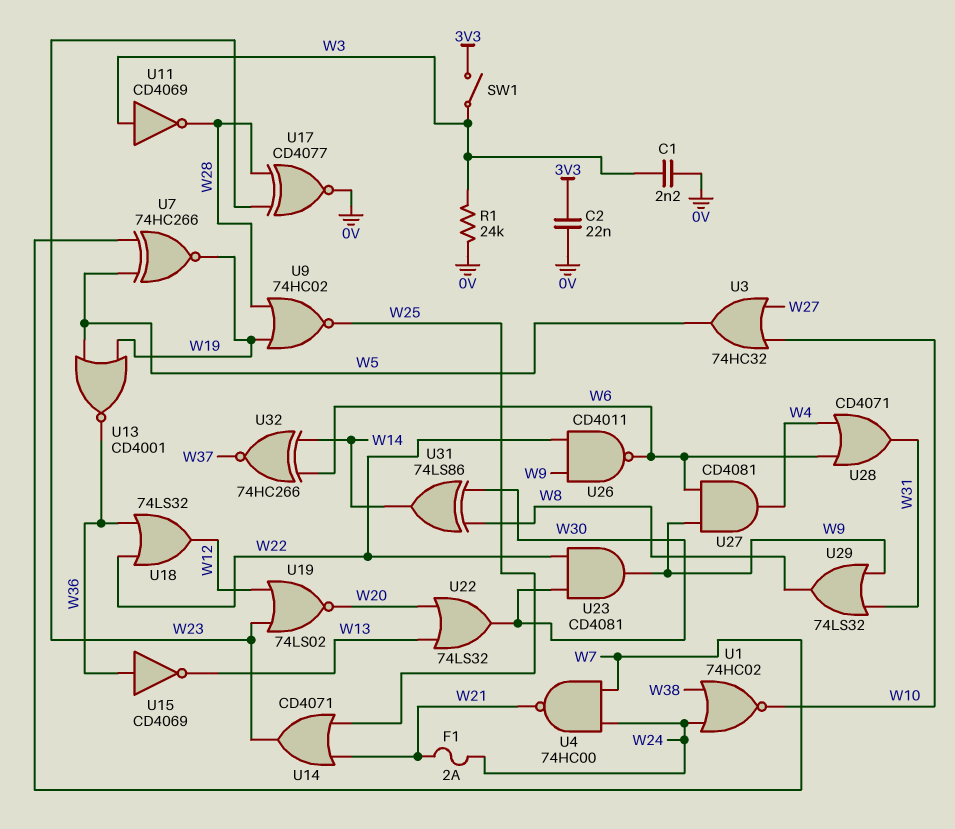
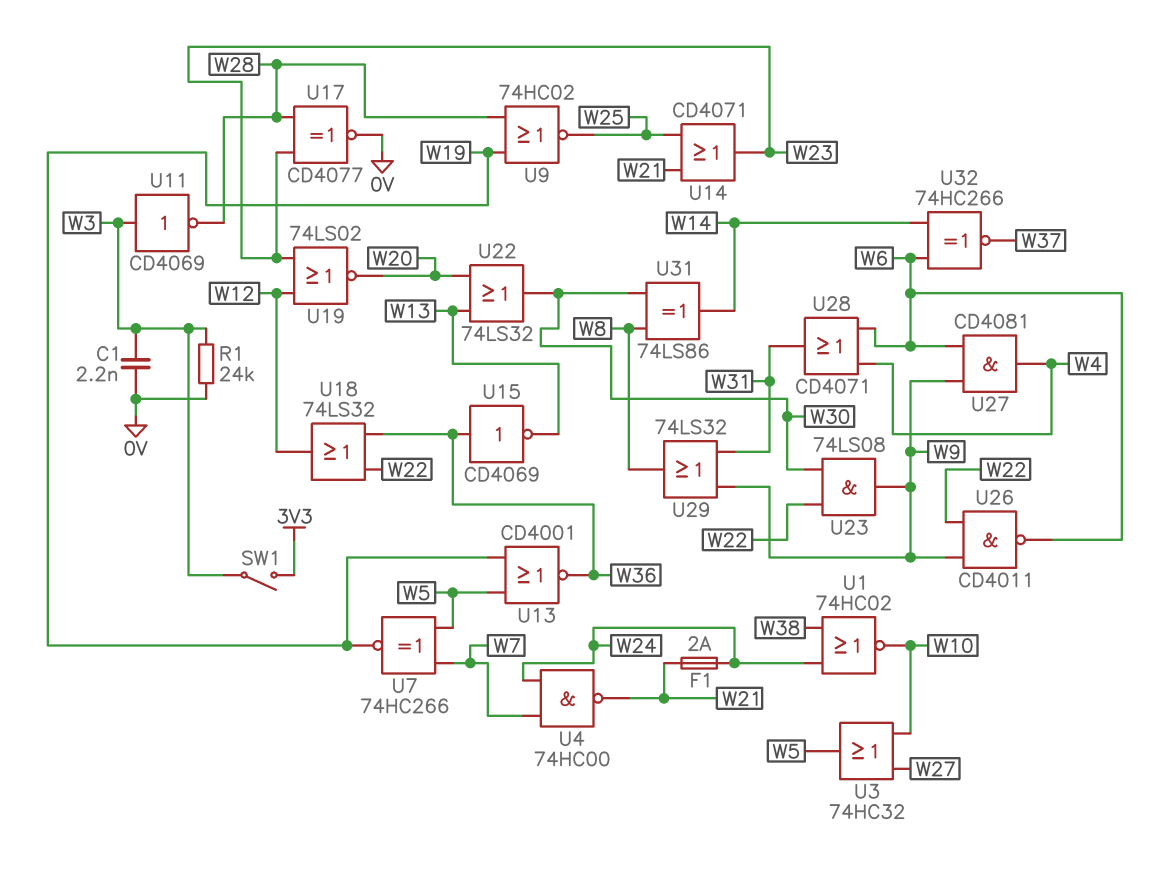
C2: 22nF (0V, 3V3) -> none
U23: AND CD4081 (in W22, in W30, out W9) -> AND 74LS08 (in W22, in W30, out W9)

